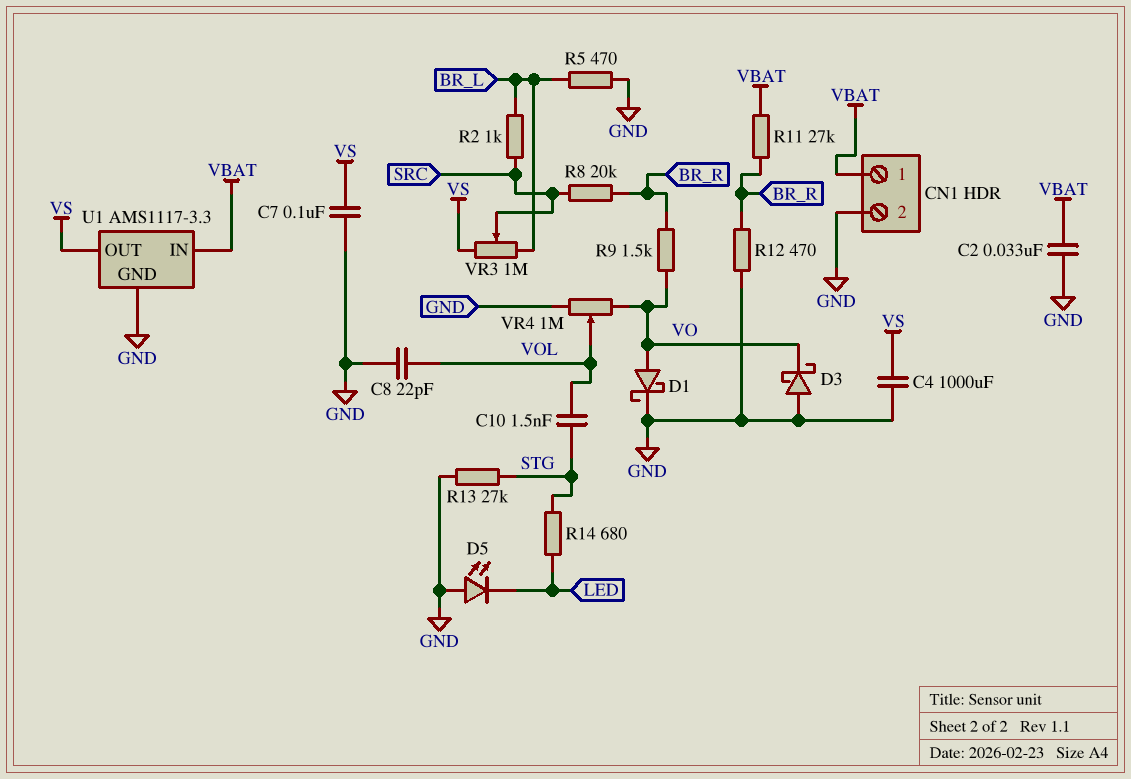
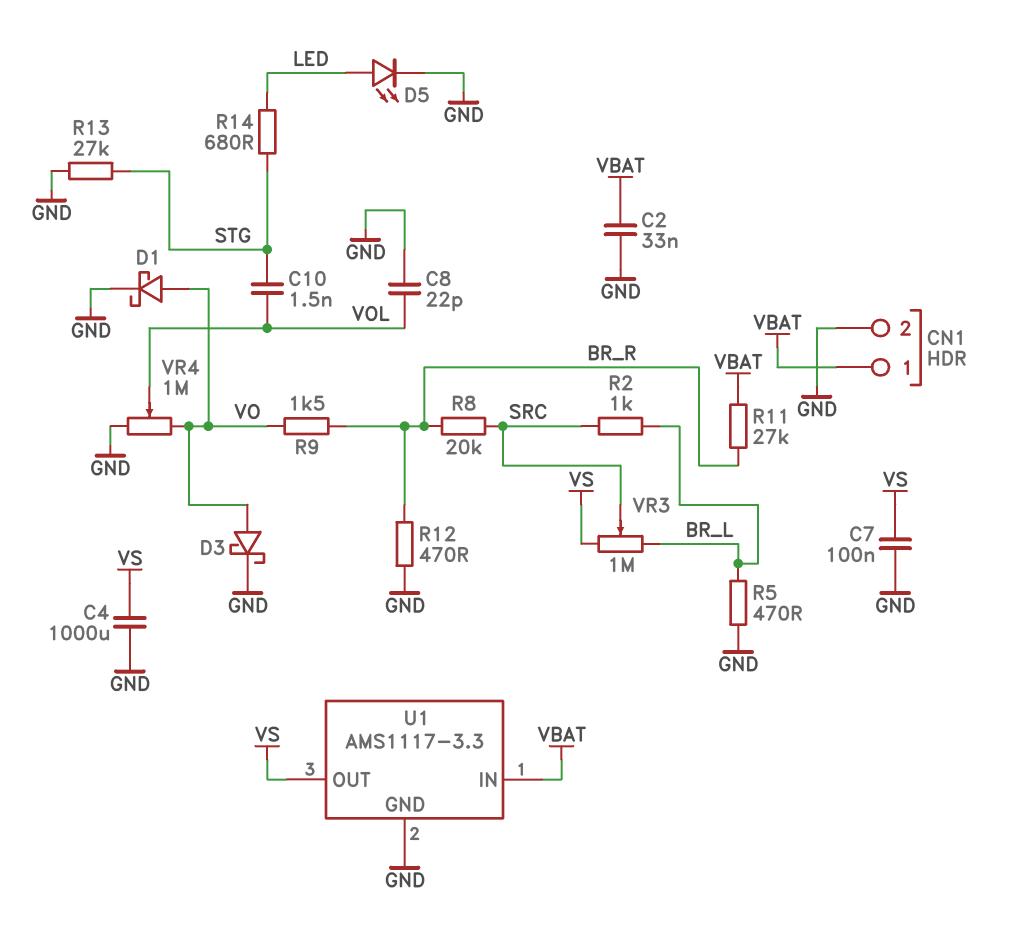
D3: schottky (A GND, K VO) -> schottky (A VO, K GND)
D5: LED (A GND, K LED) -> LED (A LED, K GND)

